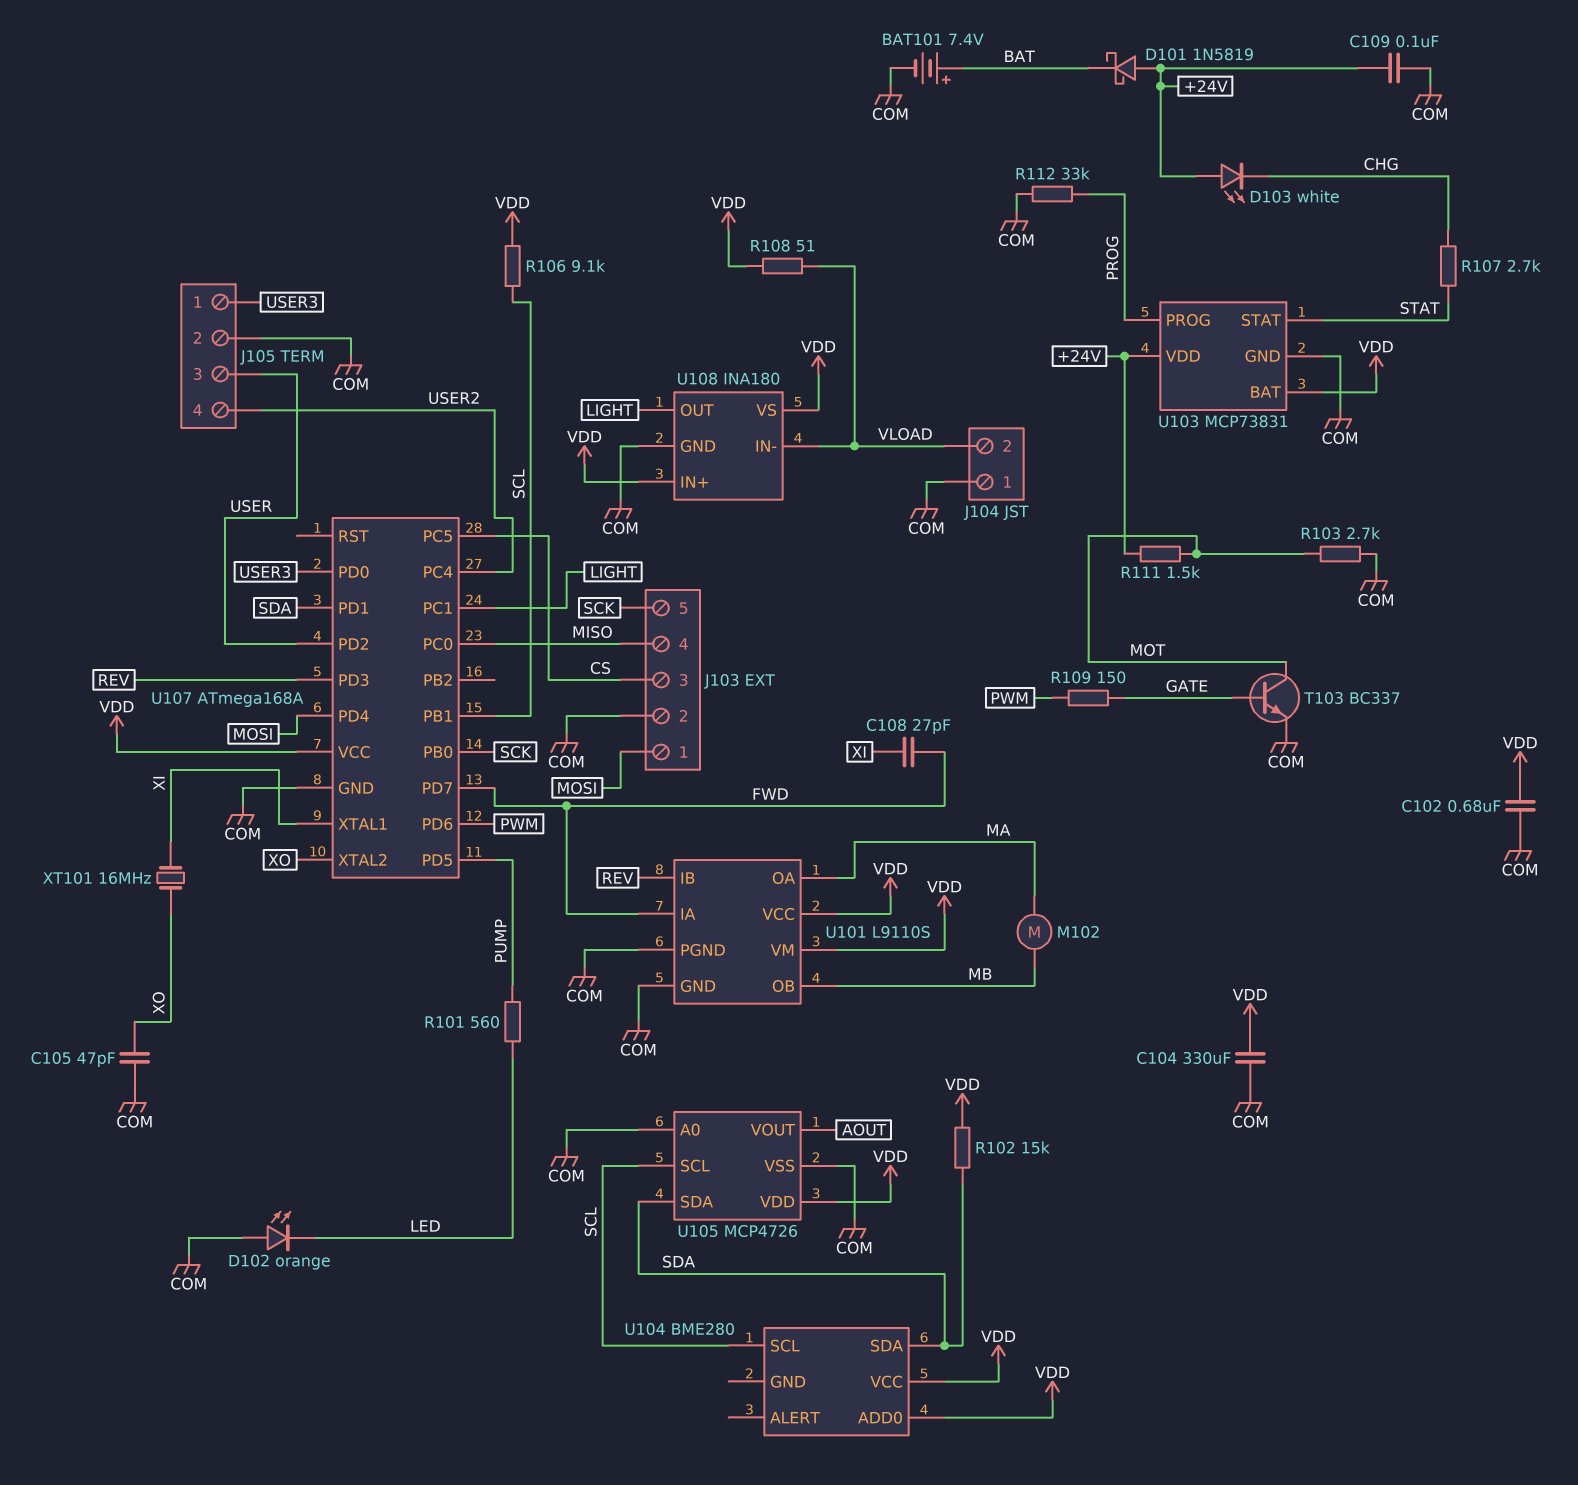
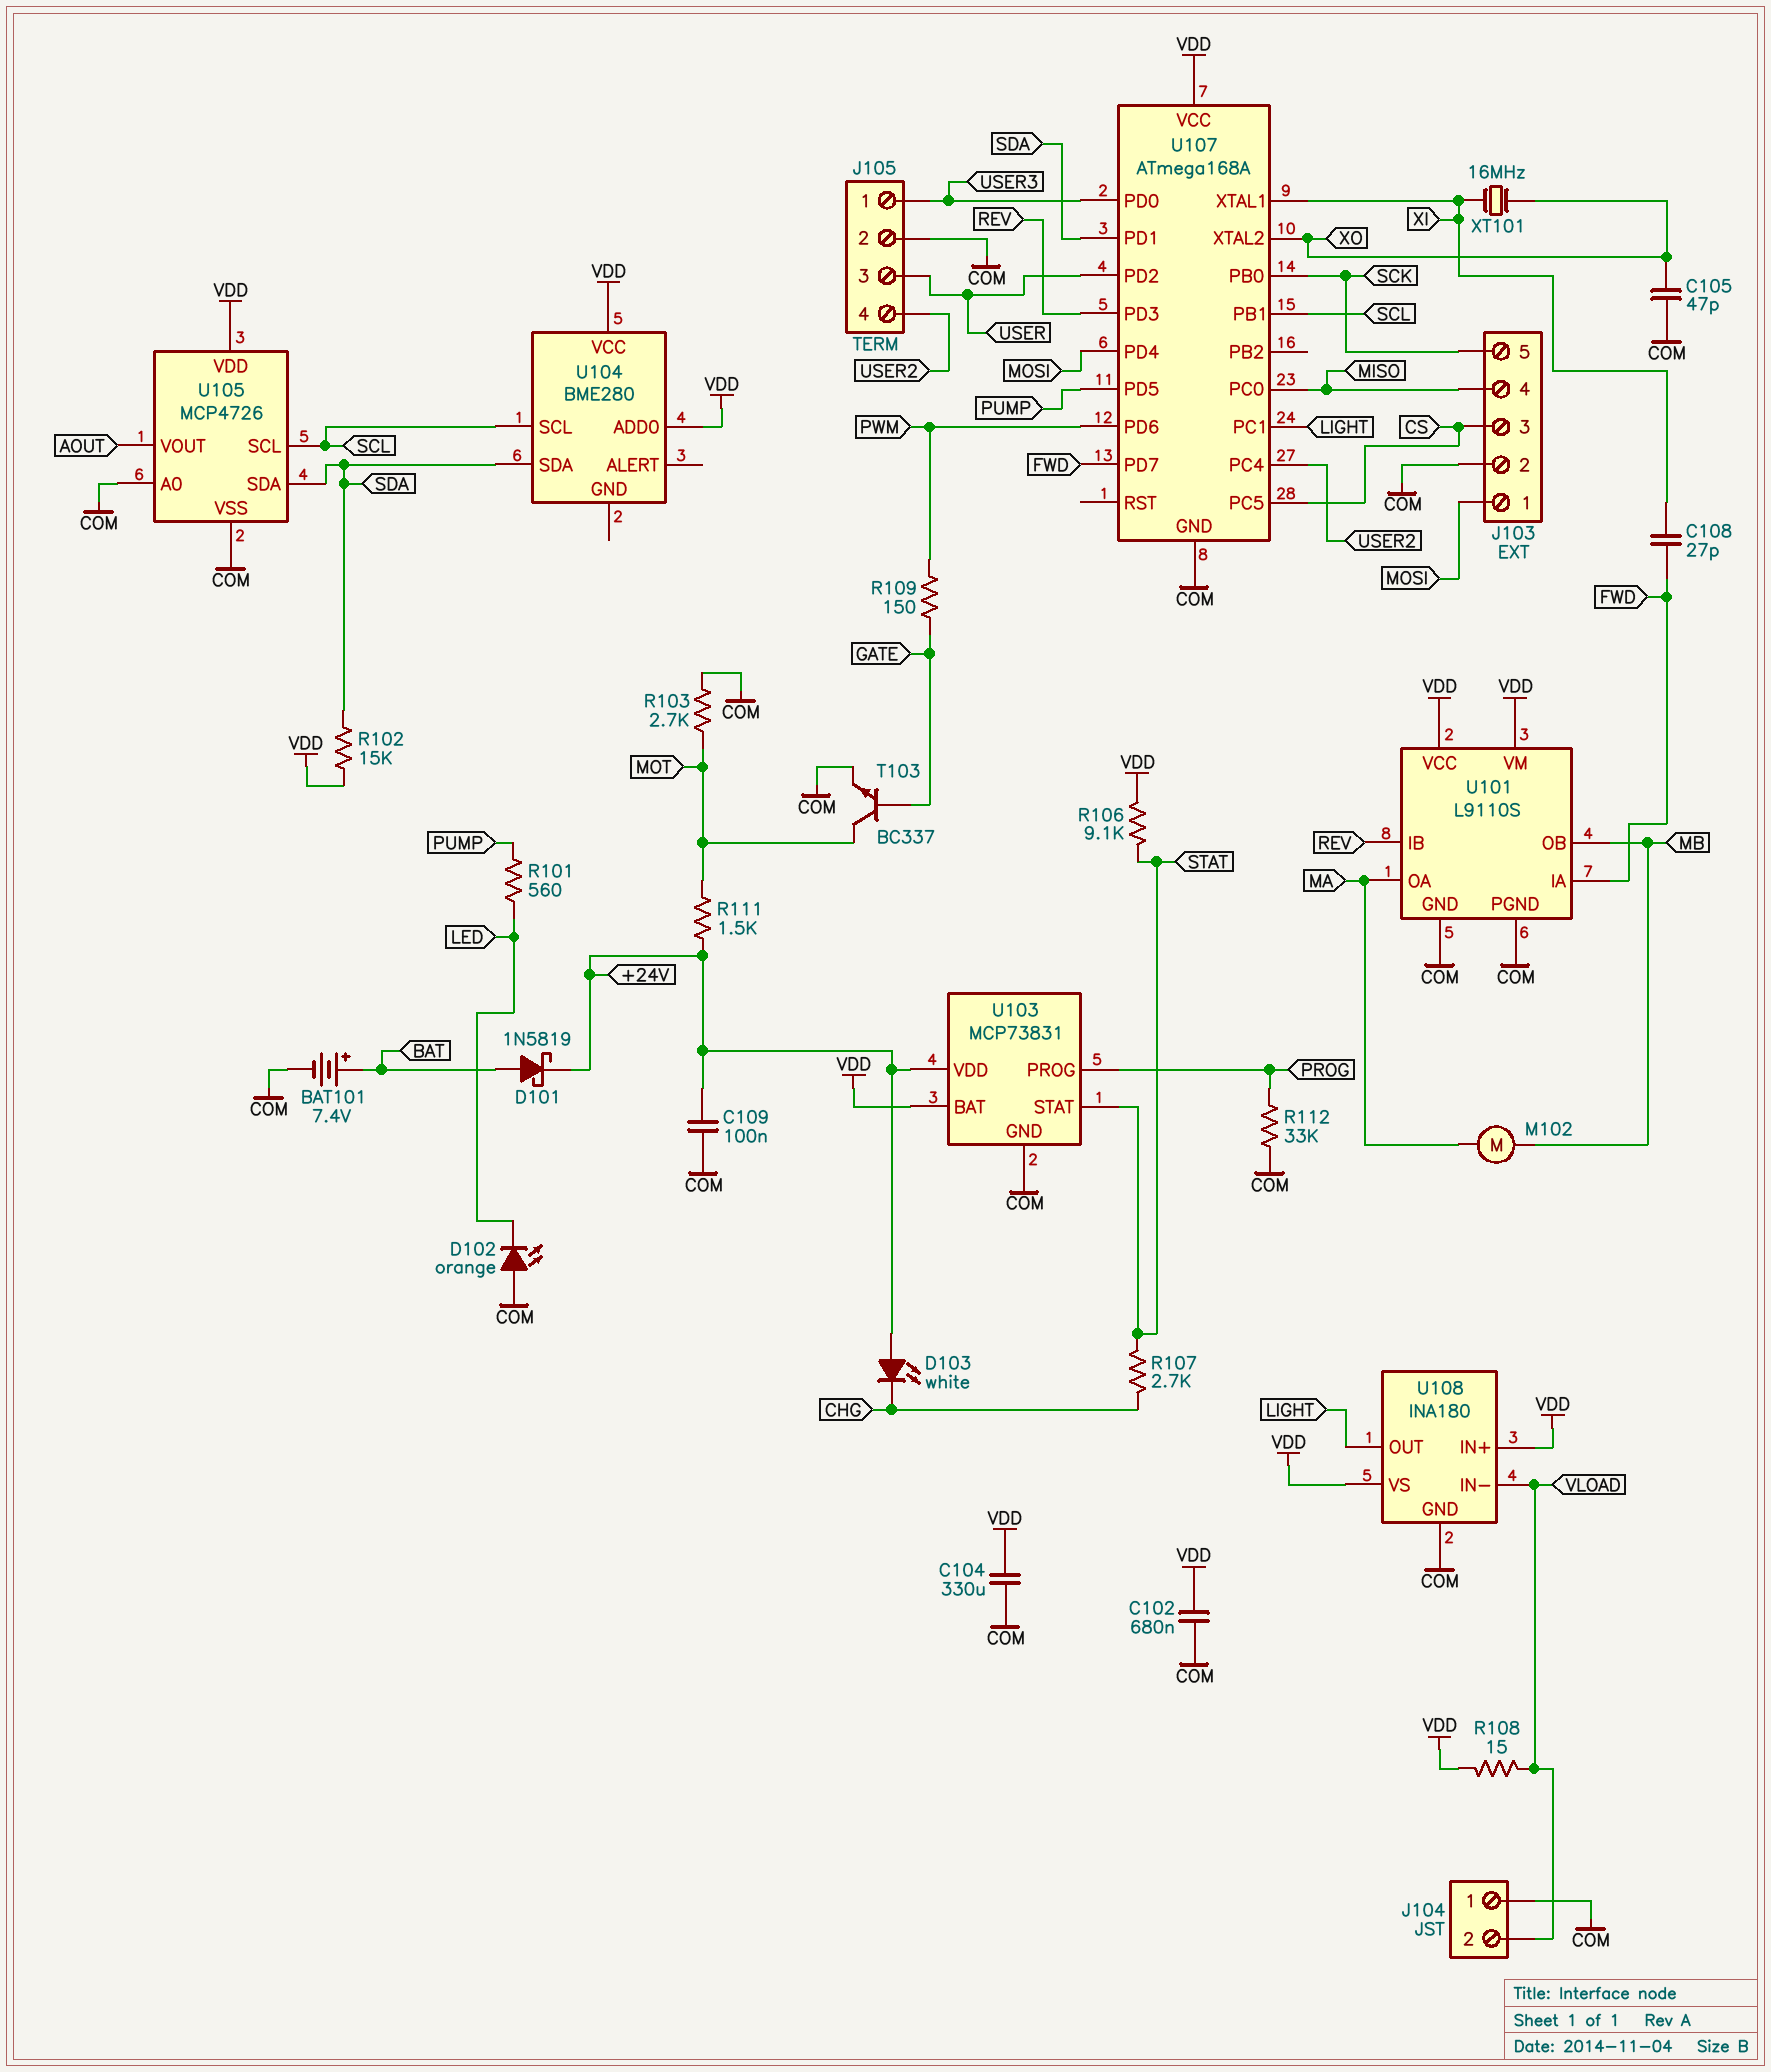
D101: schottky 1N5819 (A +24V, K BAT) -> schottky 1N5819 (A BAT, K +24V)
R106: 9.1k (SCL, VDD) -> 9.1k (STAT, VDD)
R108: 51 (VDD, VLOAD) -> 15 (VDD, VLOAD)

